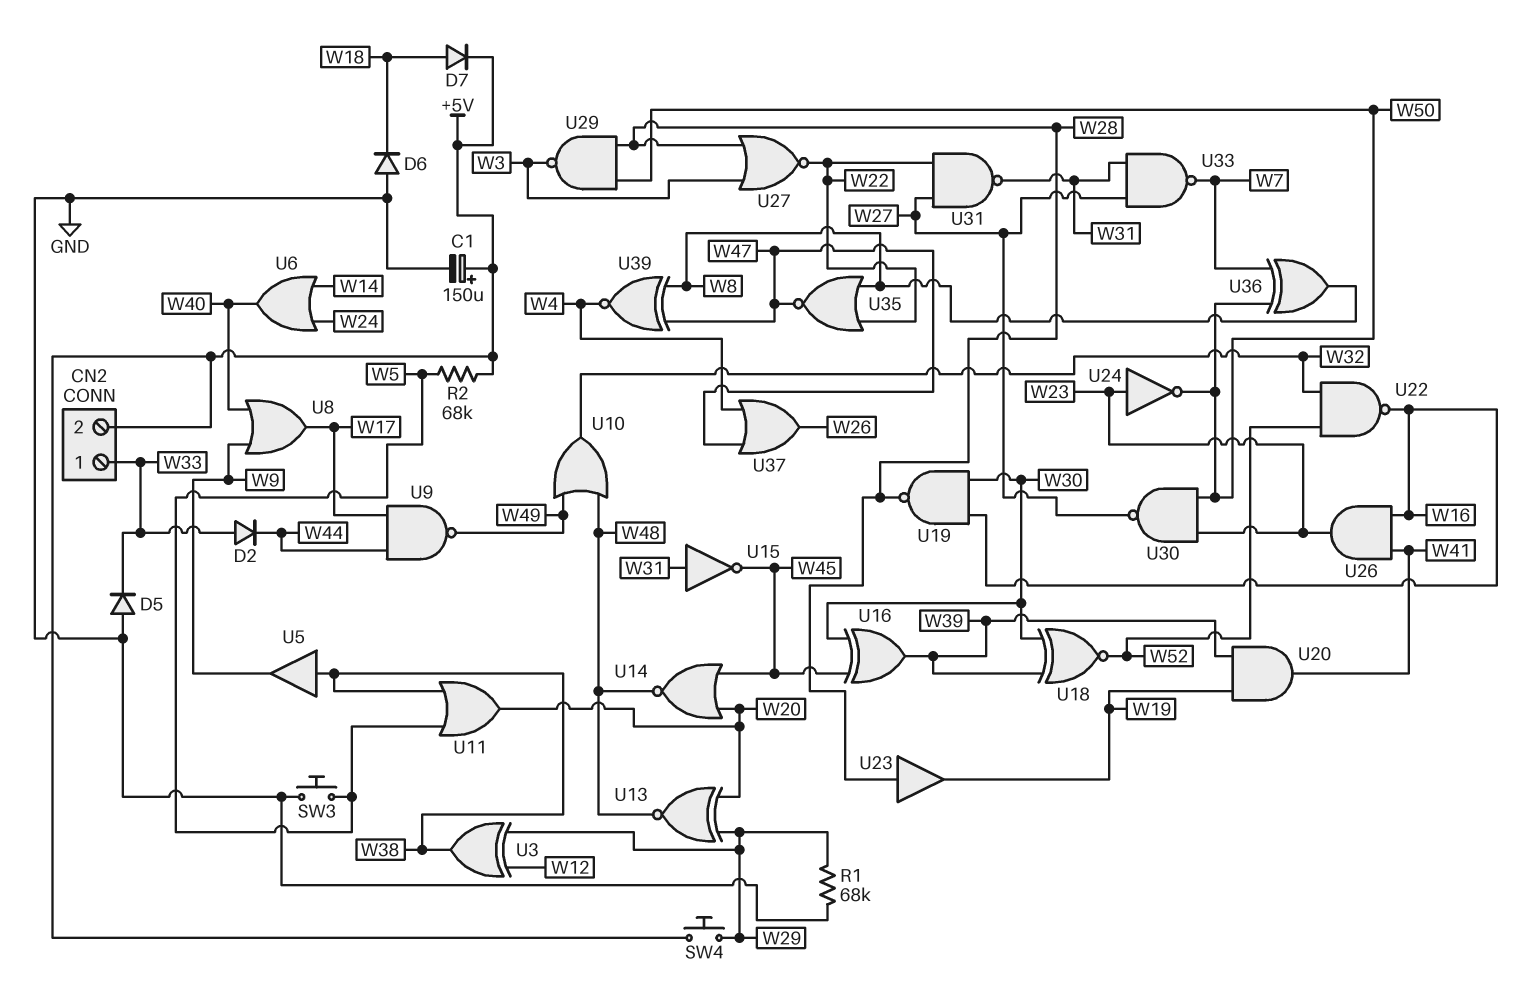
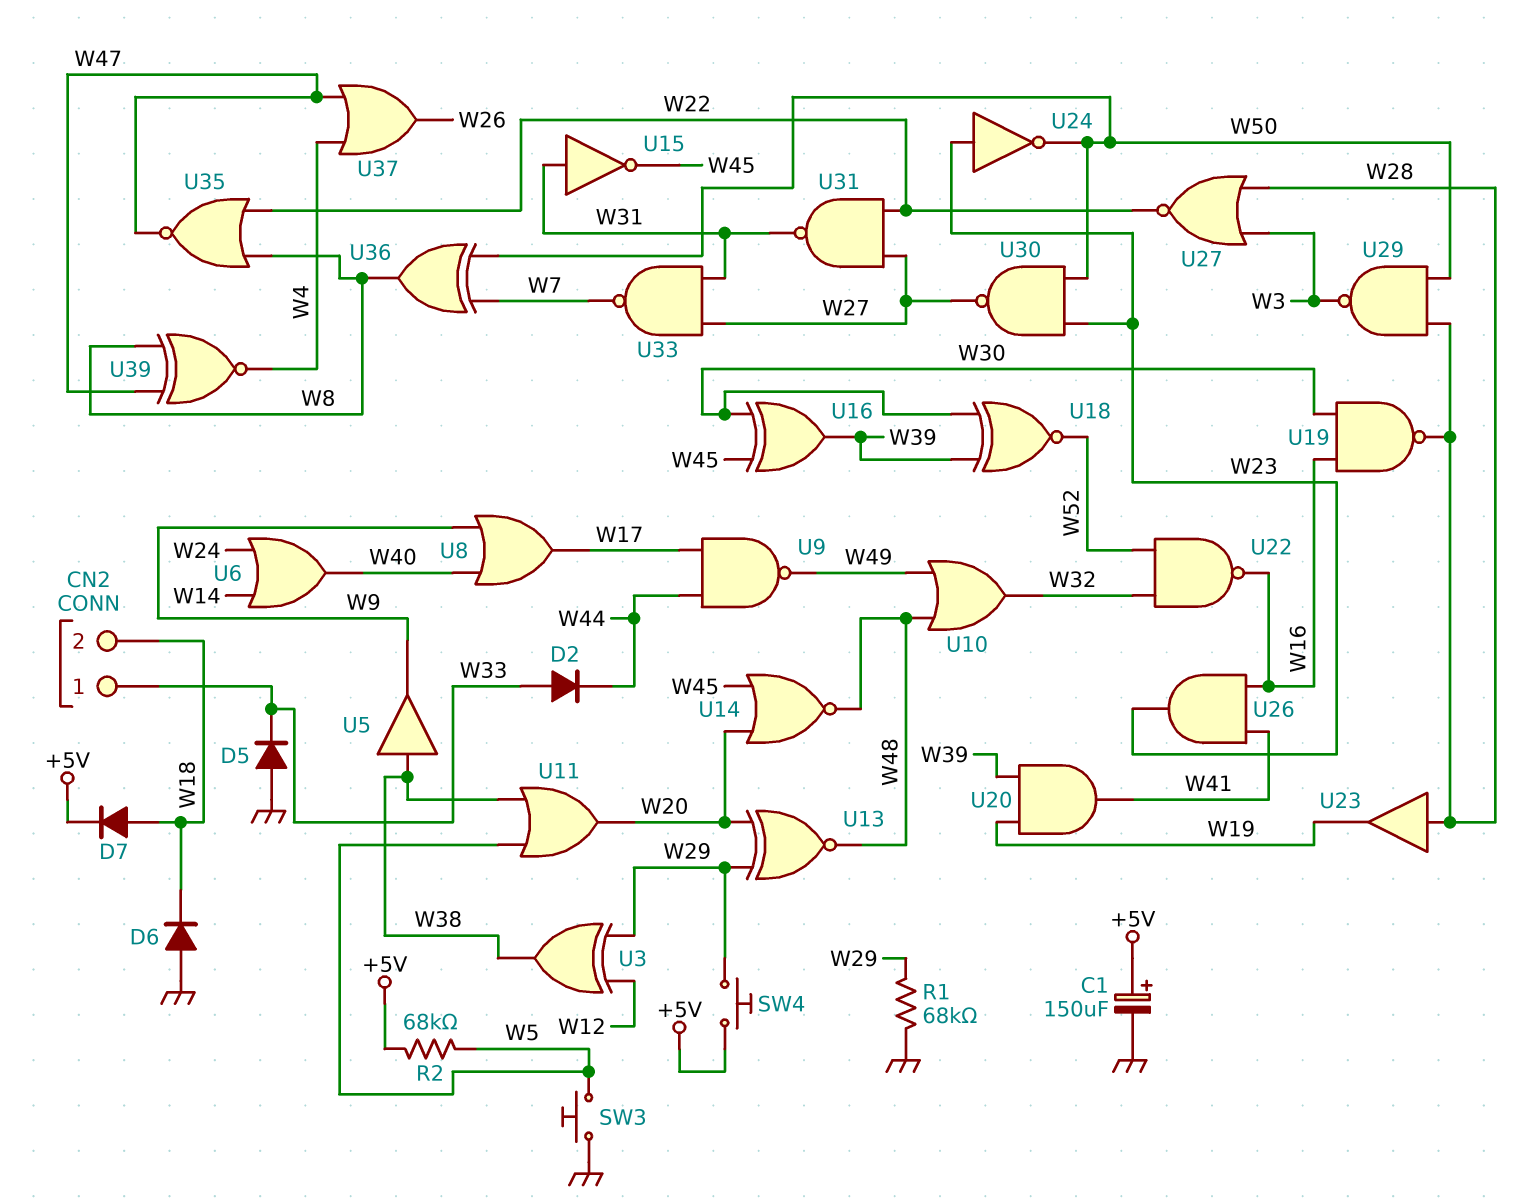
CN2 pin 2: +5V -> W18

